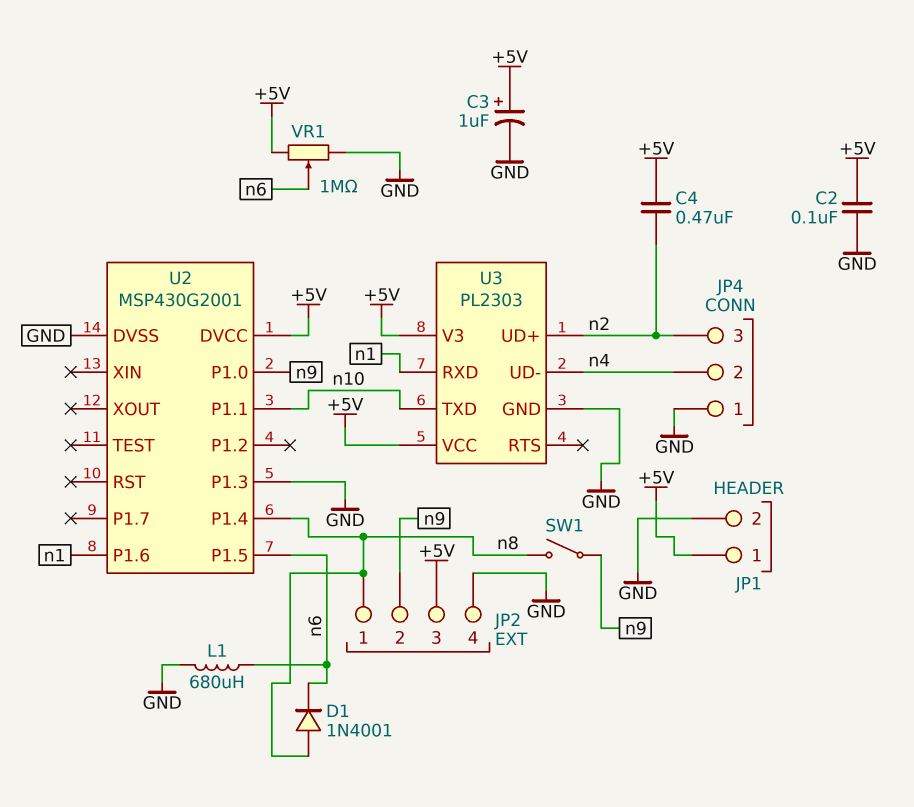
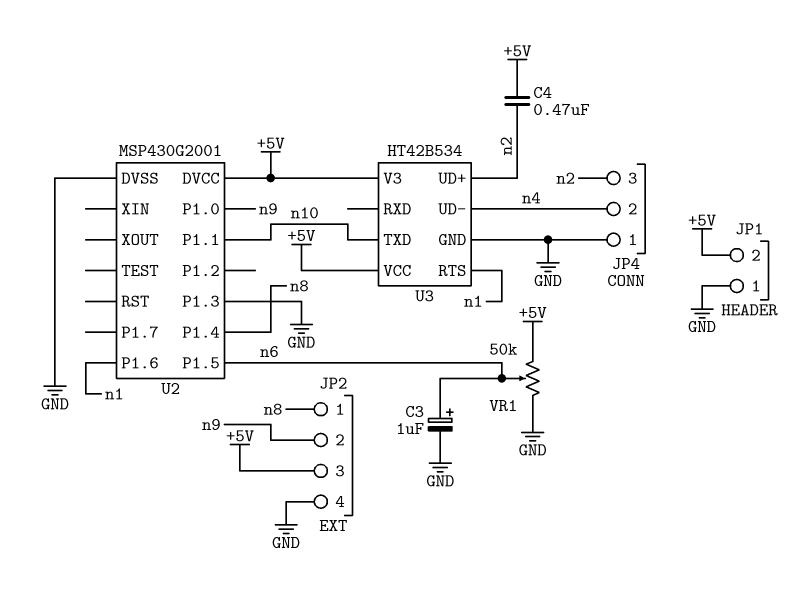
C2: 100nF (+5V, GND) -> none
C3: 1uF (plus +5V, minus GND) -> 1uF (plus n6, minus GND)
D1: diode 1N4001 (A n8, K n6) -> none
JP1 pin 1: +5V -> GND
JP1 pin 2: GND -> +5V
L1: 680uH (GND, n6) -> none
SW1: switch (n8, n9) -> none
U3: PL2303 -> HT42B534
U3 pin RTS: none -> n1
U3 pin RXD: n1 -> none
VR1: 1M (+5V, GND, wiper n6) -> 50k (+5V, GND, wiper n6)

